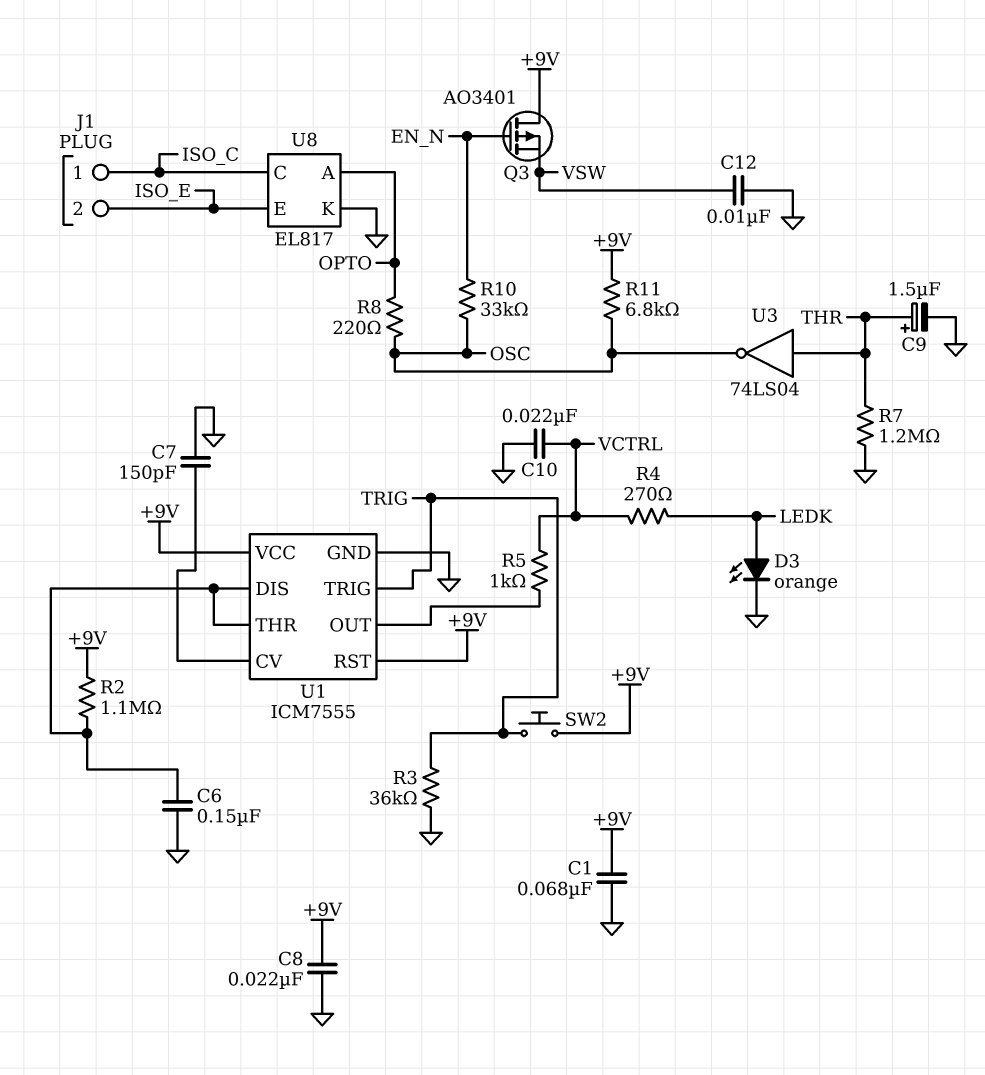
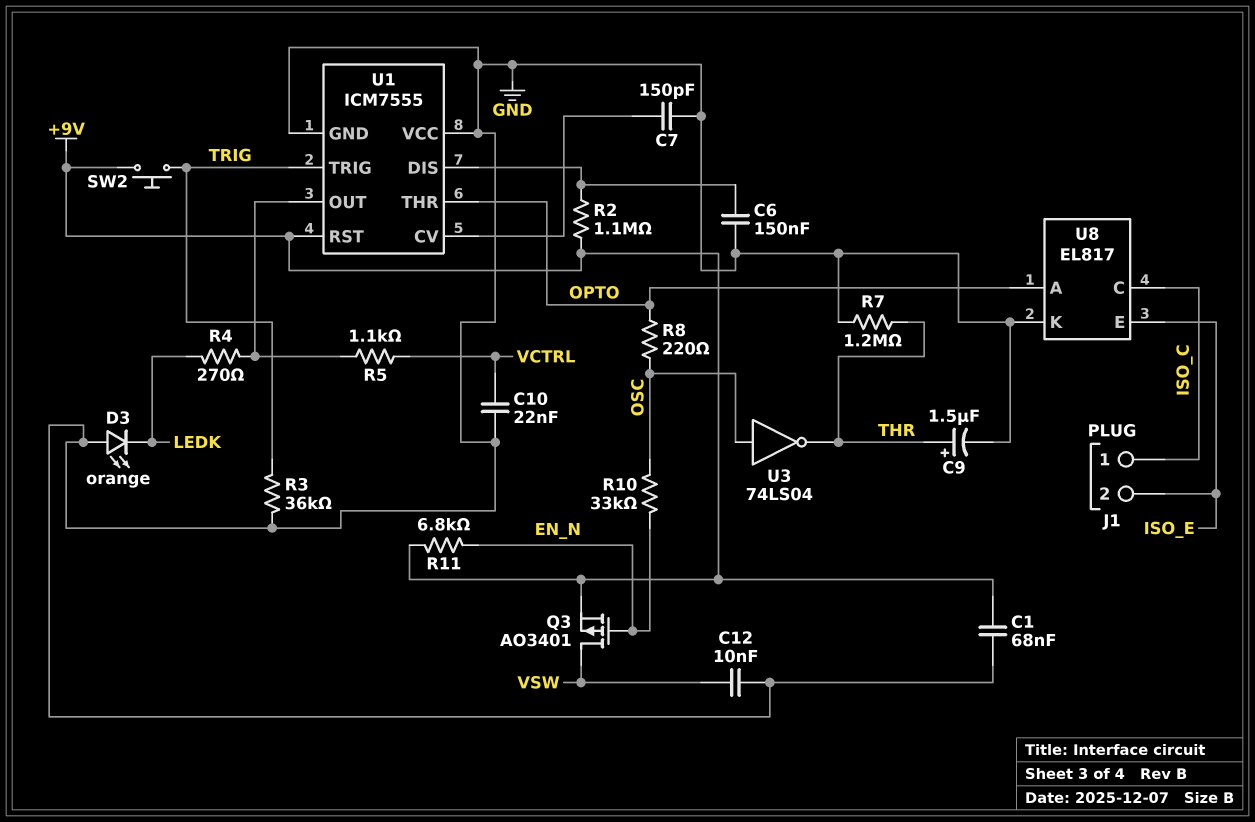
C8: 22nF (+9V, GND) -> none
D3: LED orange (A LEDK, K GND) -> LED orange (A GND, K LEDK)
Q3: PMOS AO3401 (G EN_N, D +9V, S VSW) -> PMOS AO3401 (G EN_N, D VSW, S +9V)
R4: 270 (LEDK, VCTRL) -> 270 (LEDK, U1/OUT)
R5: 1k (U1/OUT, VCTRL) -> 1.1k (U1/OUT, VCTRL)
R11: 6.8k (+9V, OSC) -> 6.8k (+9V, EN_N)
U1 pin THR: U1/DIS -> OPTO
U1 pin VCC: +9V -> GND
U3: NOT 74LS04 (in THR, out OSC) -> NOT 74LS04 (in OSC, out THR)

